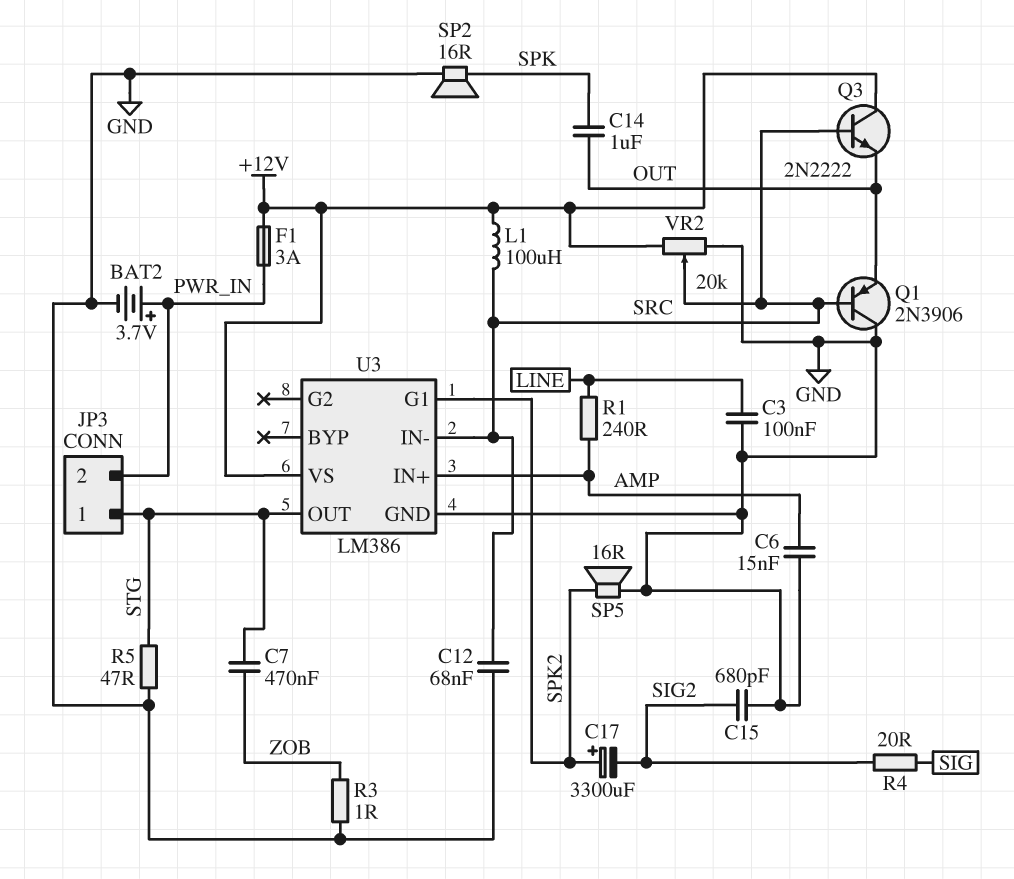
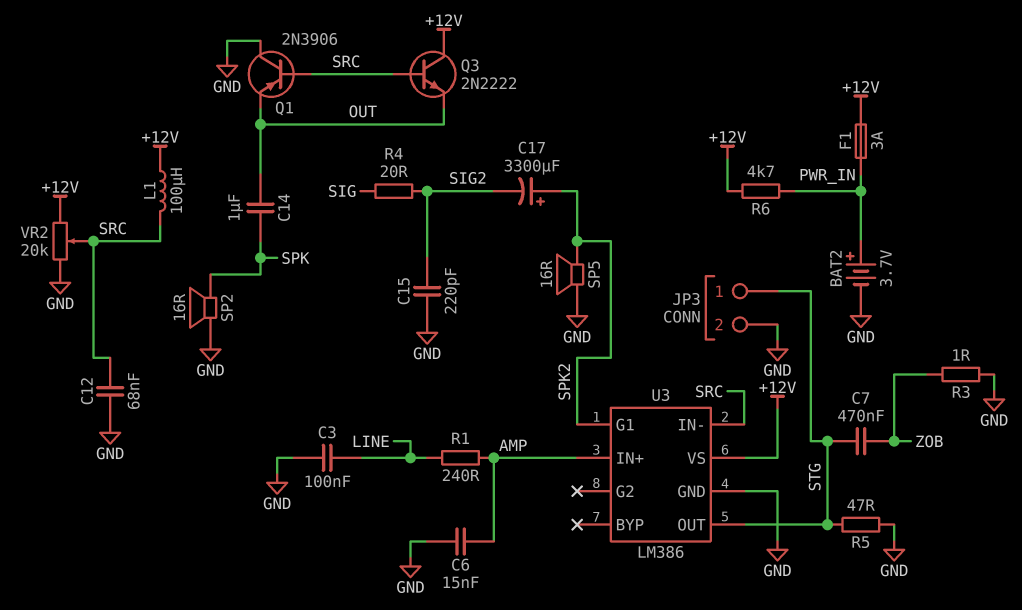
C15: 680pF (GND, SIG2) -> 220pF (GND, SIG2)
JP3 pin 2: PWR_IN -> GND
R6: none -> 4.7k (+12V, PWR_IN)

